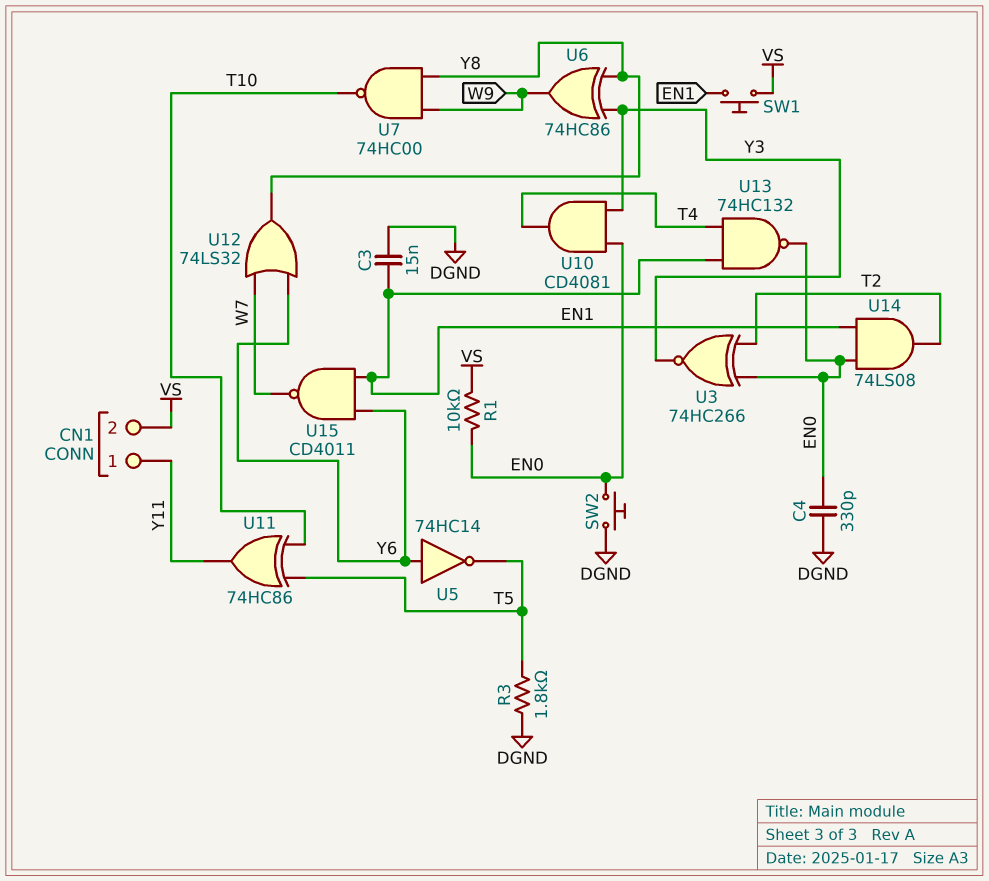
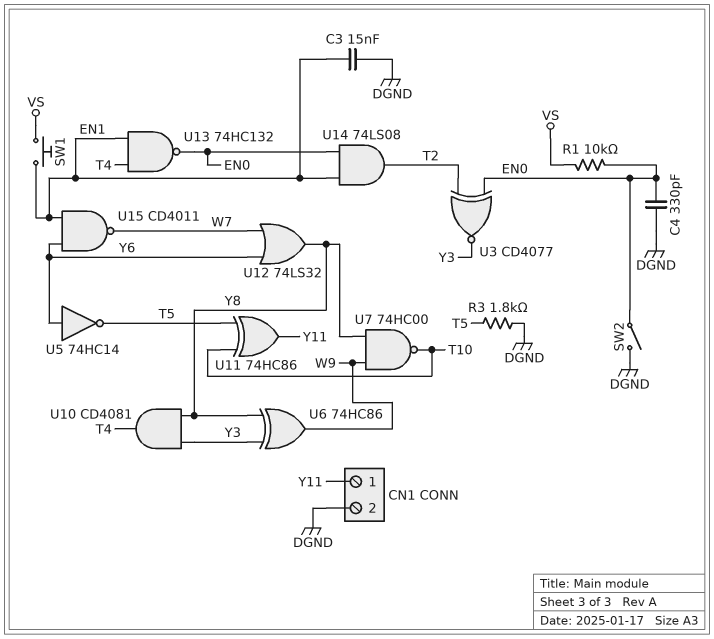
CN1 pin 2: VS -> DGND
SW2: button (DGND, EN0) -> switch (DGND, EN0)
U3: XNOR 74HC266 (in EN0, in T2, out Y3) -> XNOR CD4077 (in EN0, in T2, out Y3)
U10: AND CD4081 (in EN0, in Y3, out T4) -> AND CD4081 (in Y3, in Y8, out T4)

